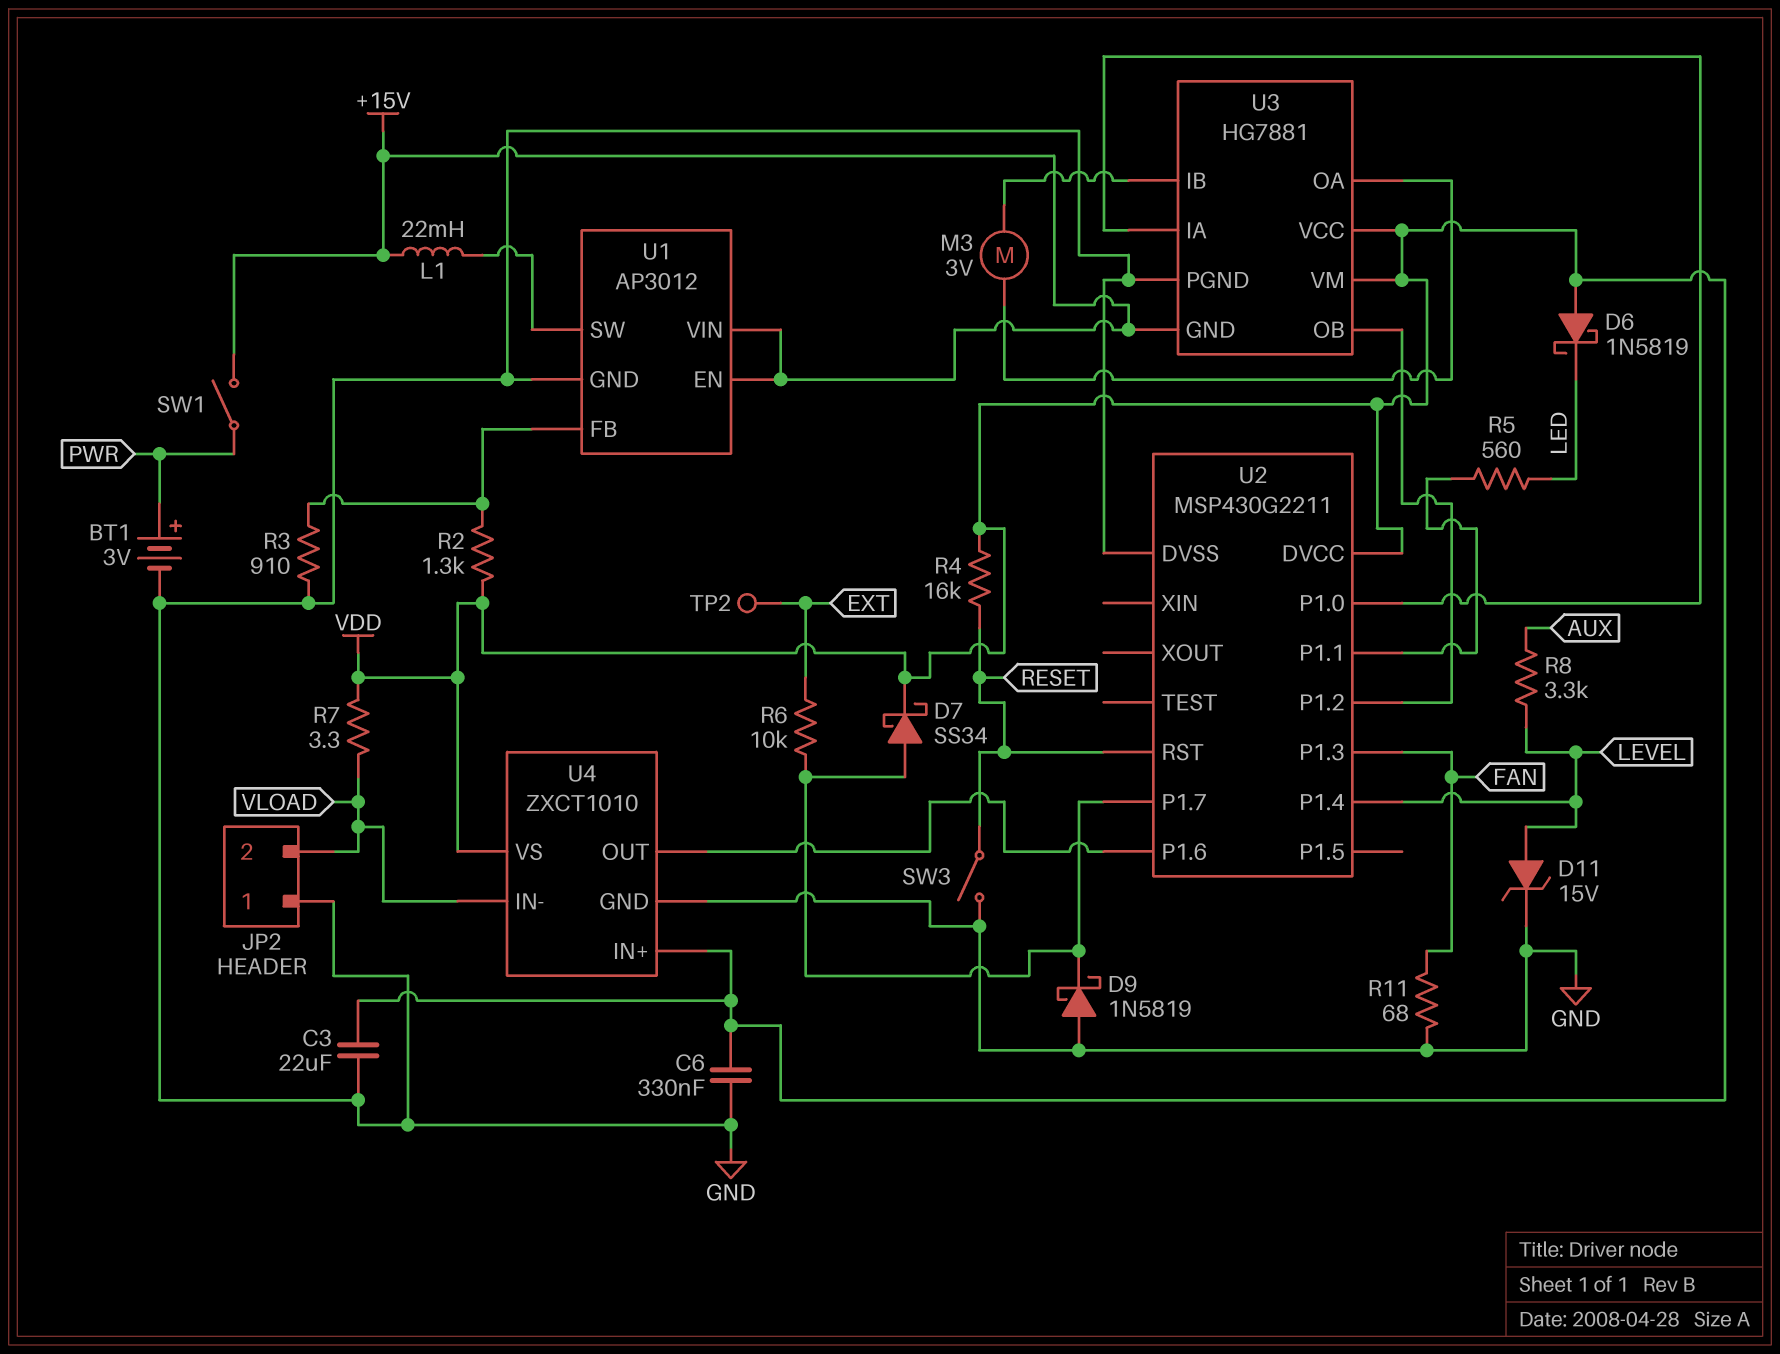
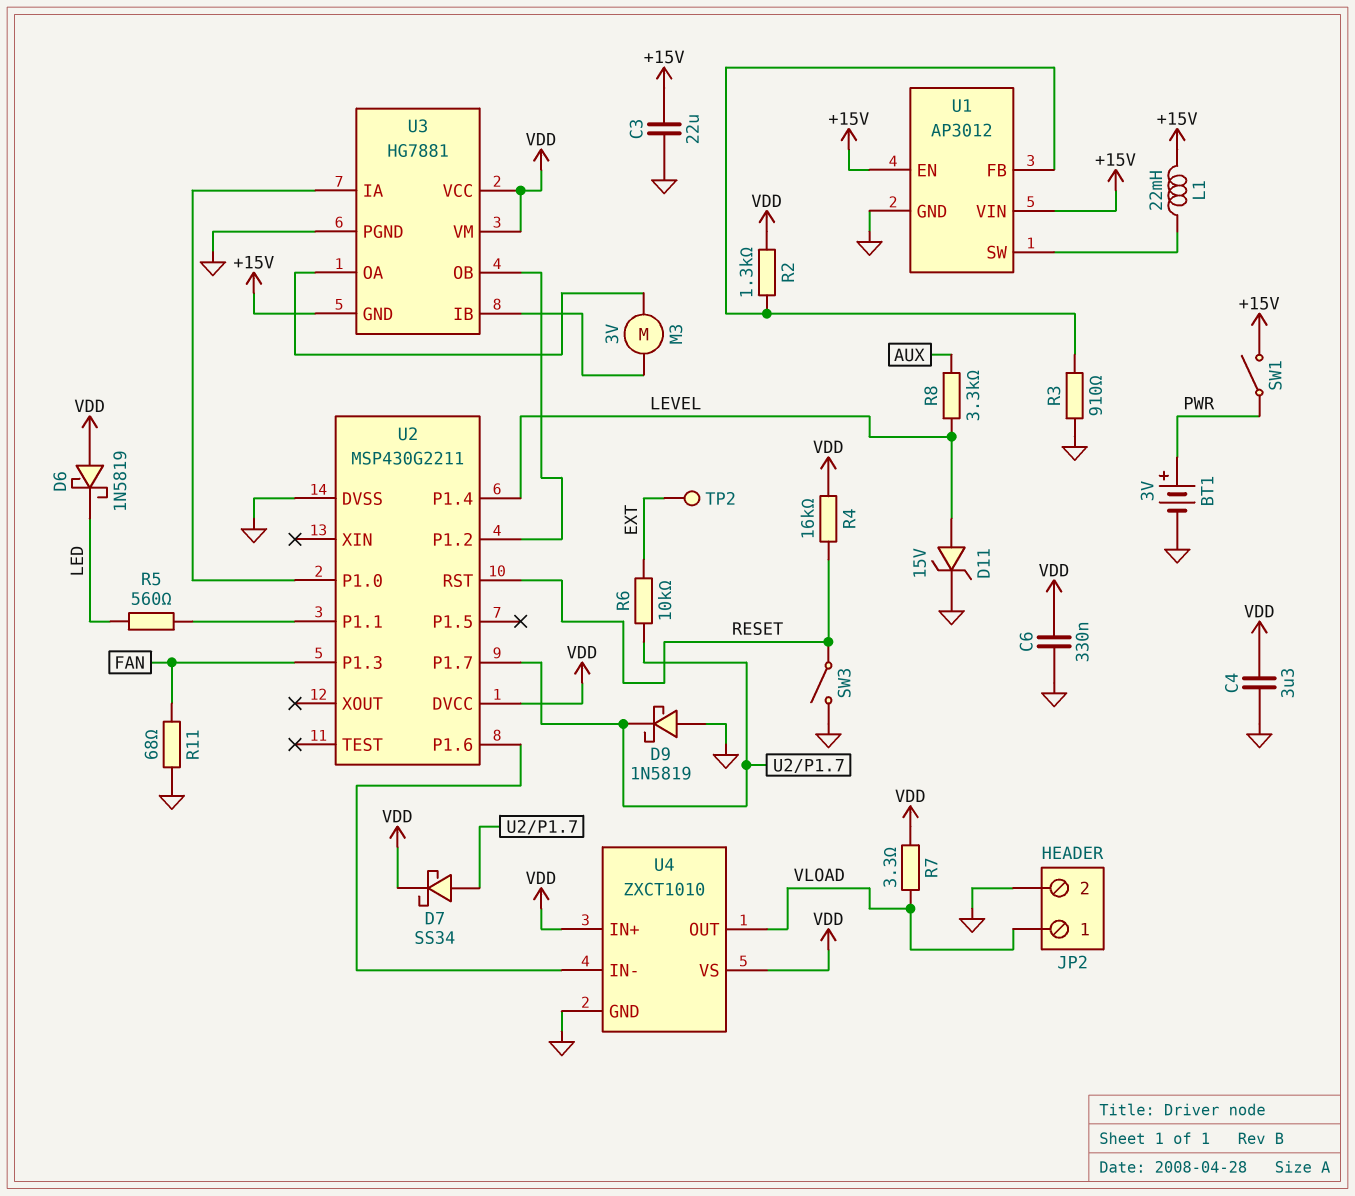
C3: 22uF (GND, VDD) -> 22uF (+15V, GND)
C4: none -> 3.3uF (GND, VDD)
JP2 pin 1: GND -> VLOAD
JP2 pin 2: VLOAD -> GND
U4 pin IN-: VLOAD -> U2/P1.6
U4 pin OUT: U2/P1.6 -> VLOAD

